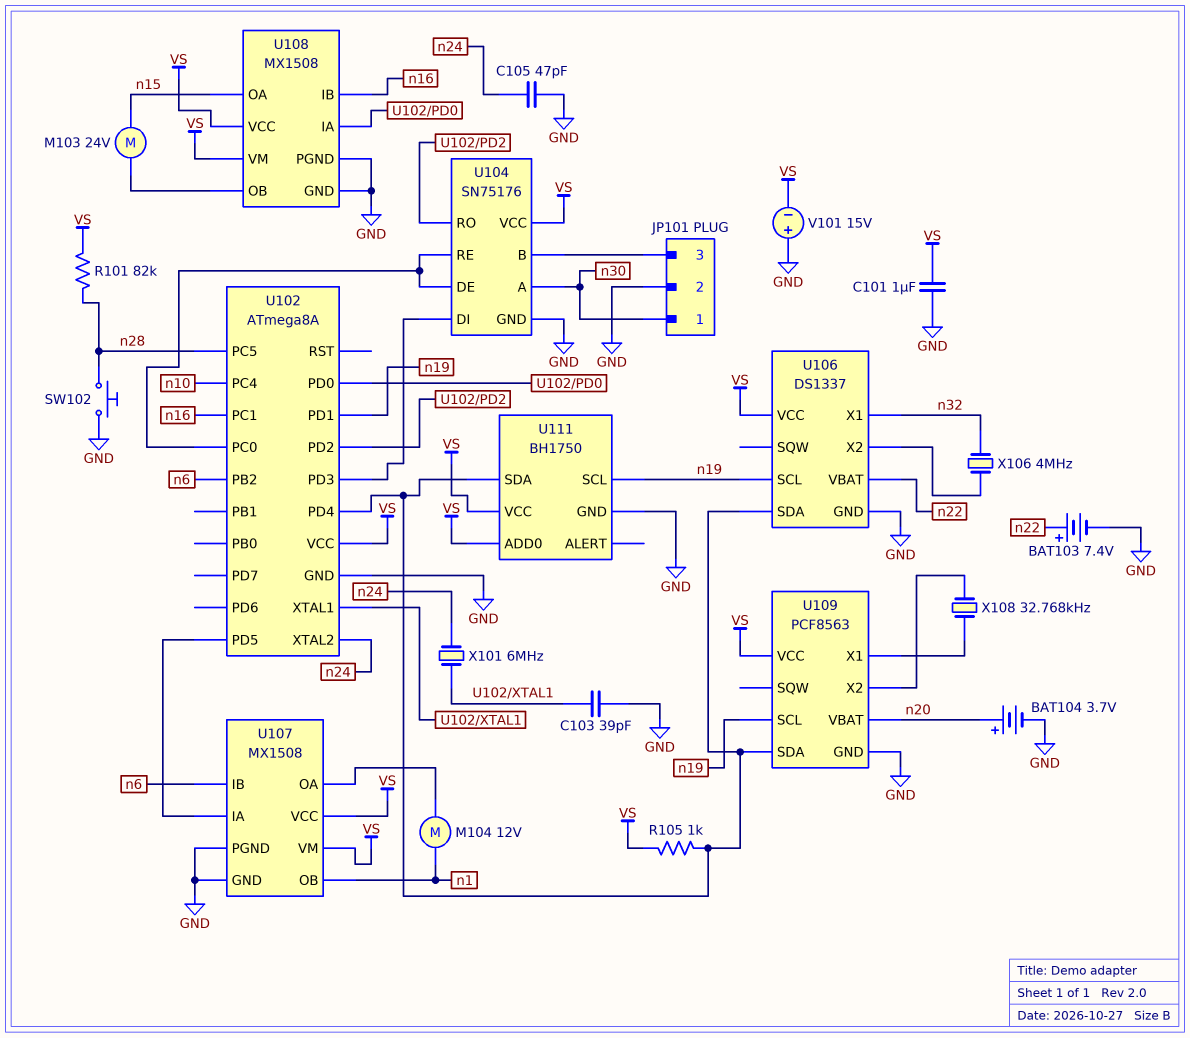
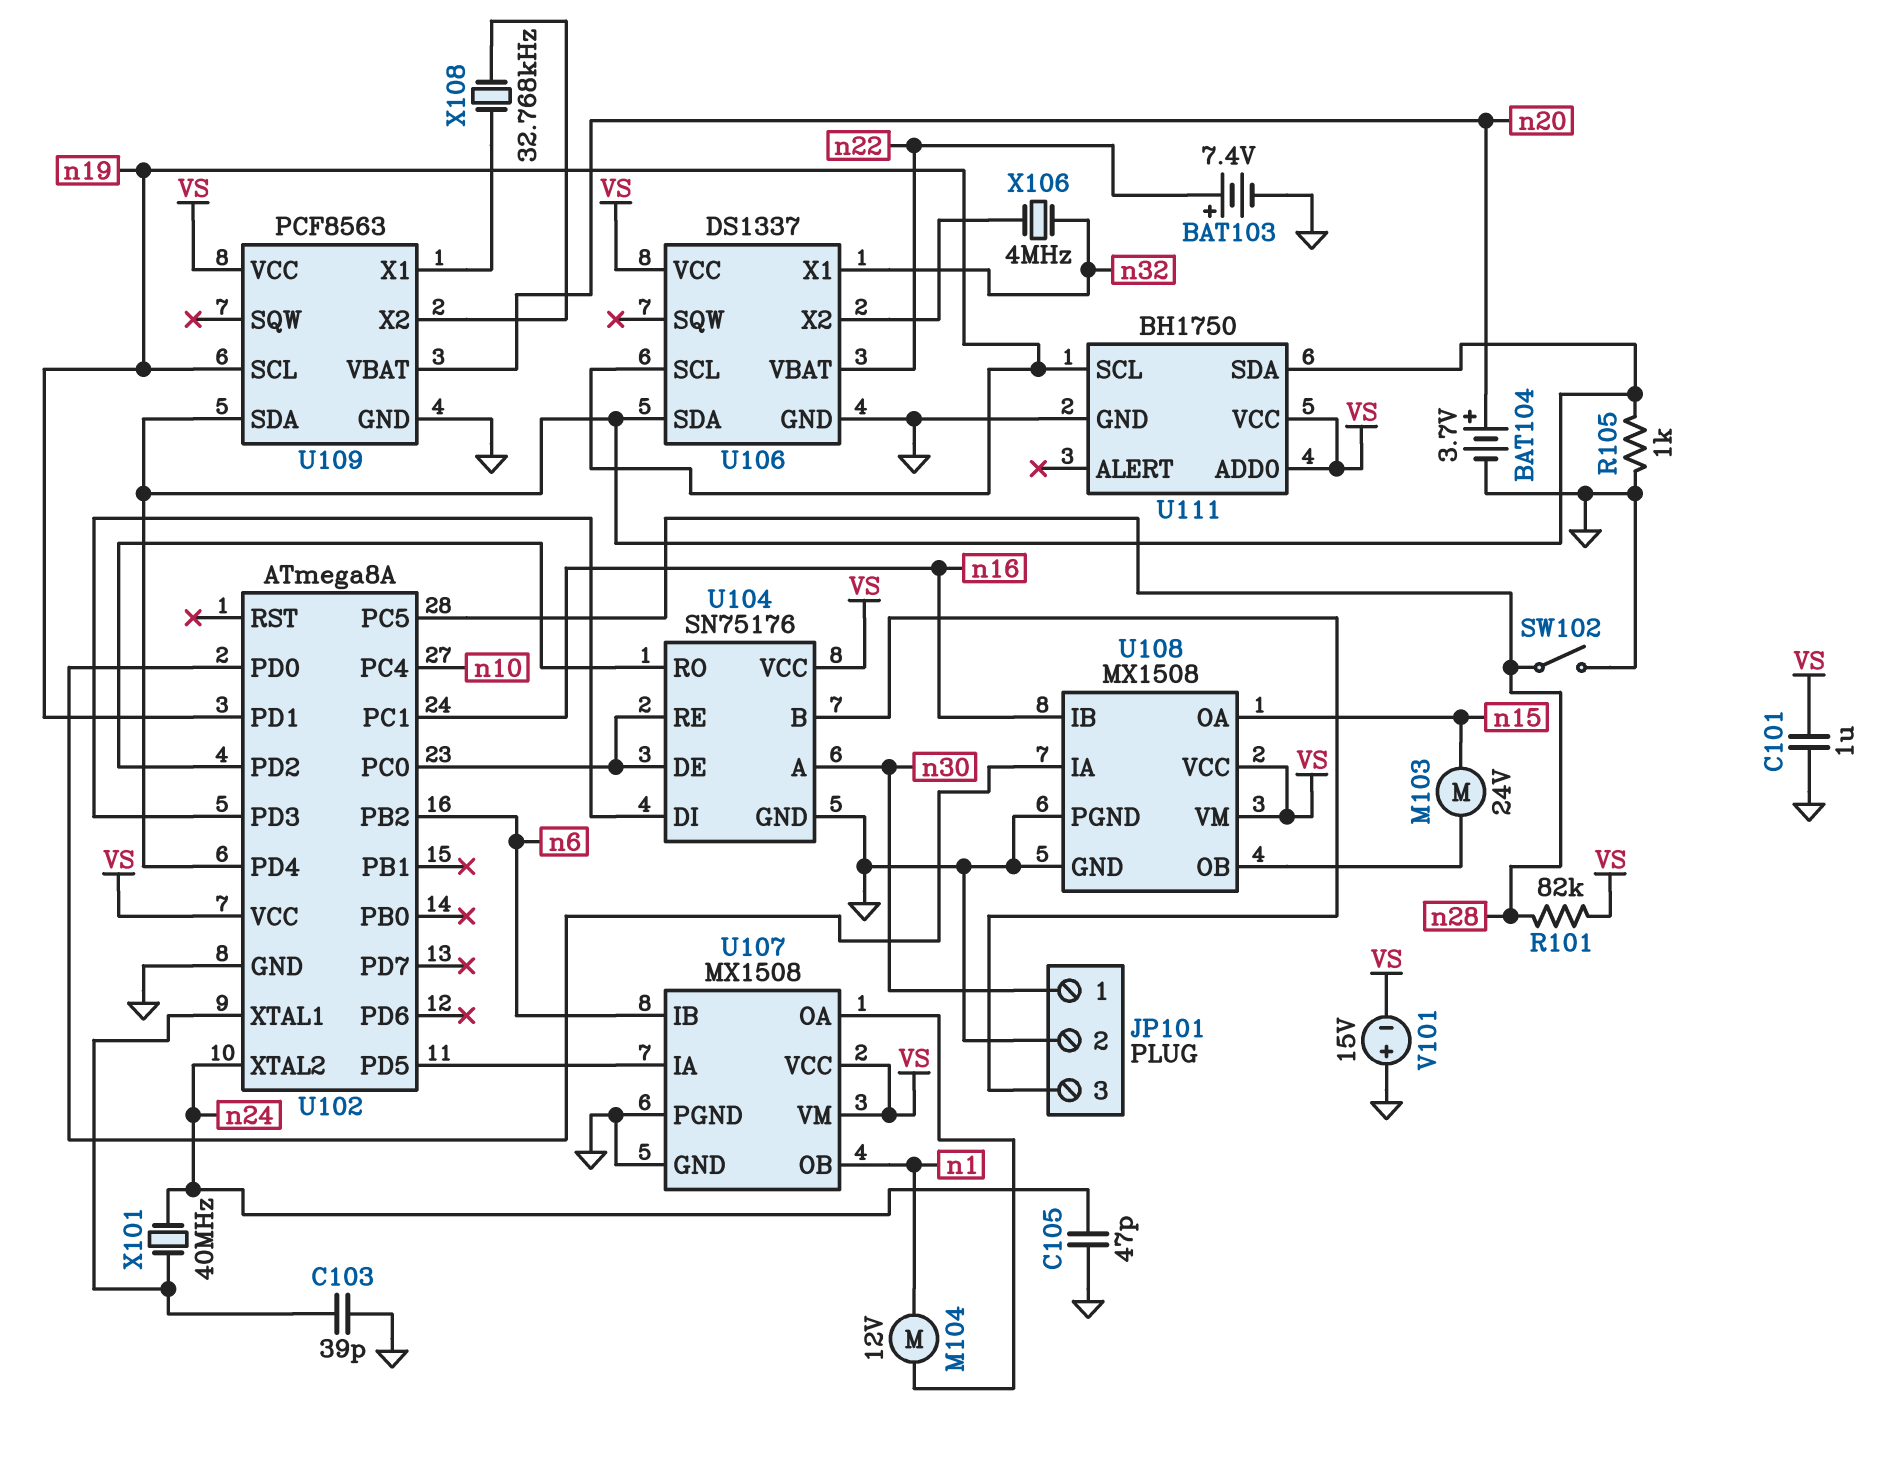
R105: 1k (U102/PD4, VS) -> 1k (GND, U102/PD4)
SW102: button (GND, n28) -> switch (GND, n28)
X101: 6MHz (U102/XTAL1, n24) -> 40MHz (U102/XTAL1, n24)

